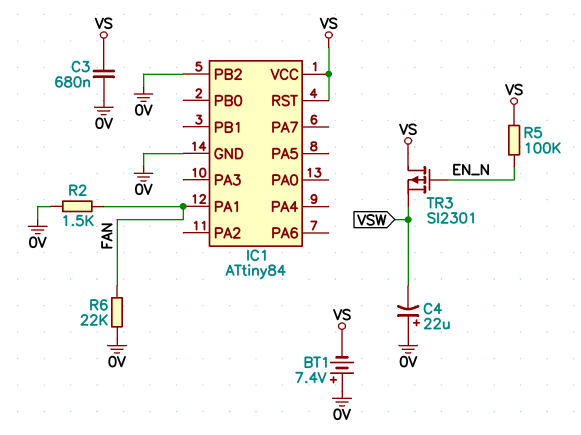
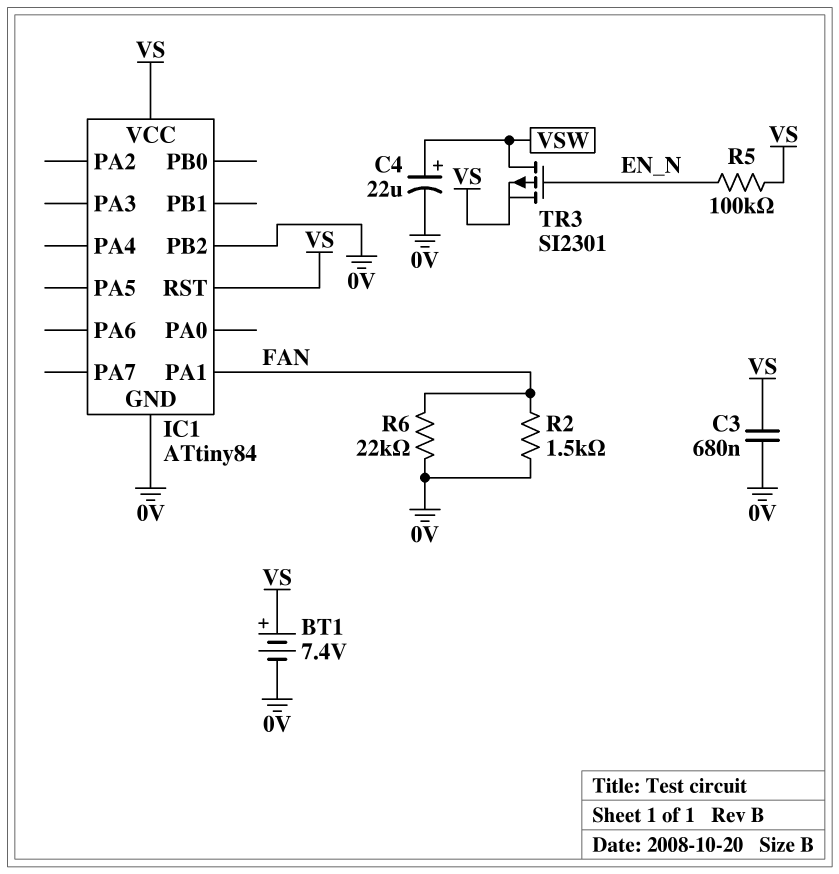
BT1: 7.4V (plus 0V, minus VS) -> 7.4V (plus VS, minus 0V)
C4: 22uF (plus 0V, minus VSW) -> 22uF (plus VSW, minus 0V)
TR3: PMOS SI2301 (G EN_N, D VS, S VSW) -> PMOS SI2301 (G EN_N, D VSW, S VS)

